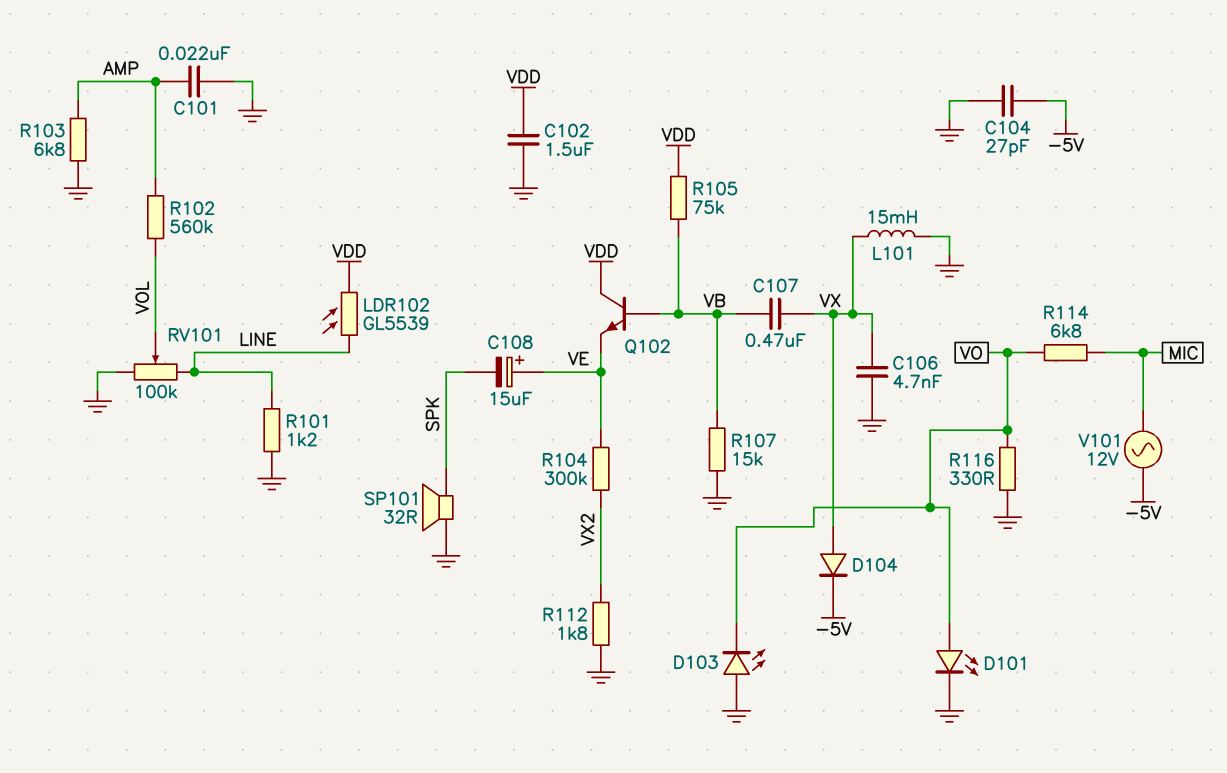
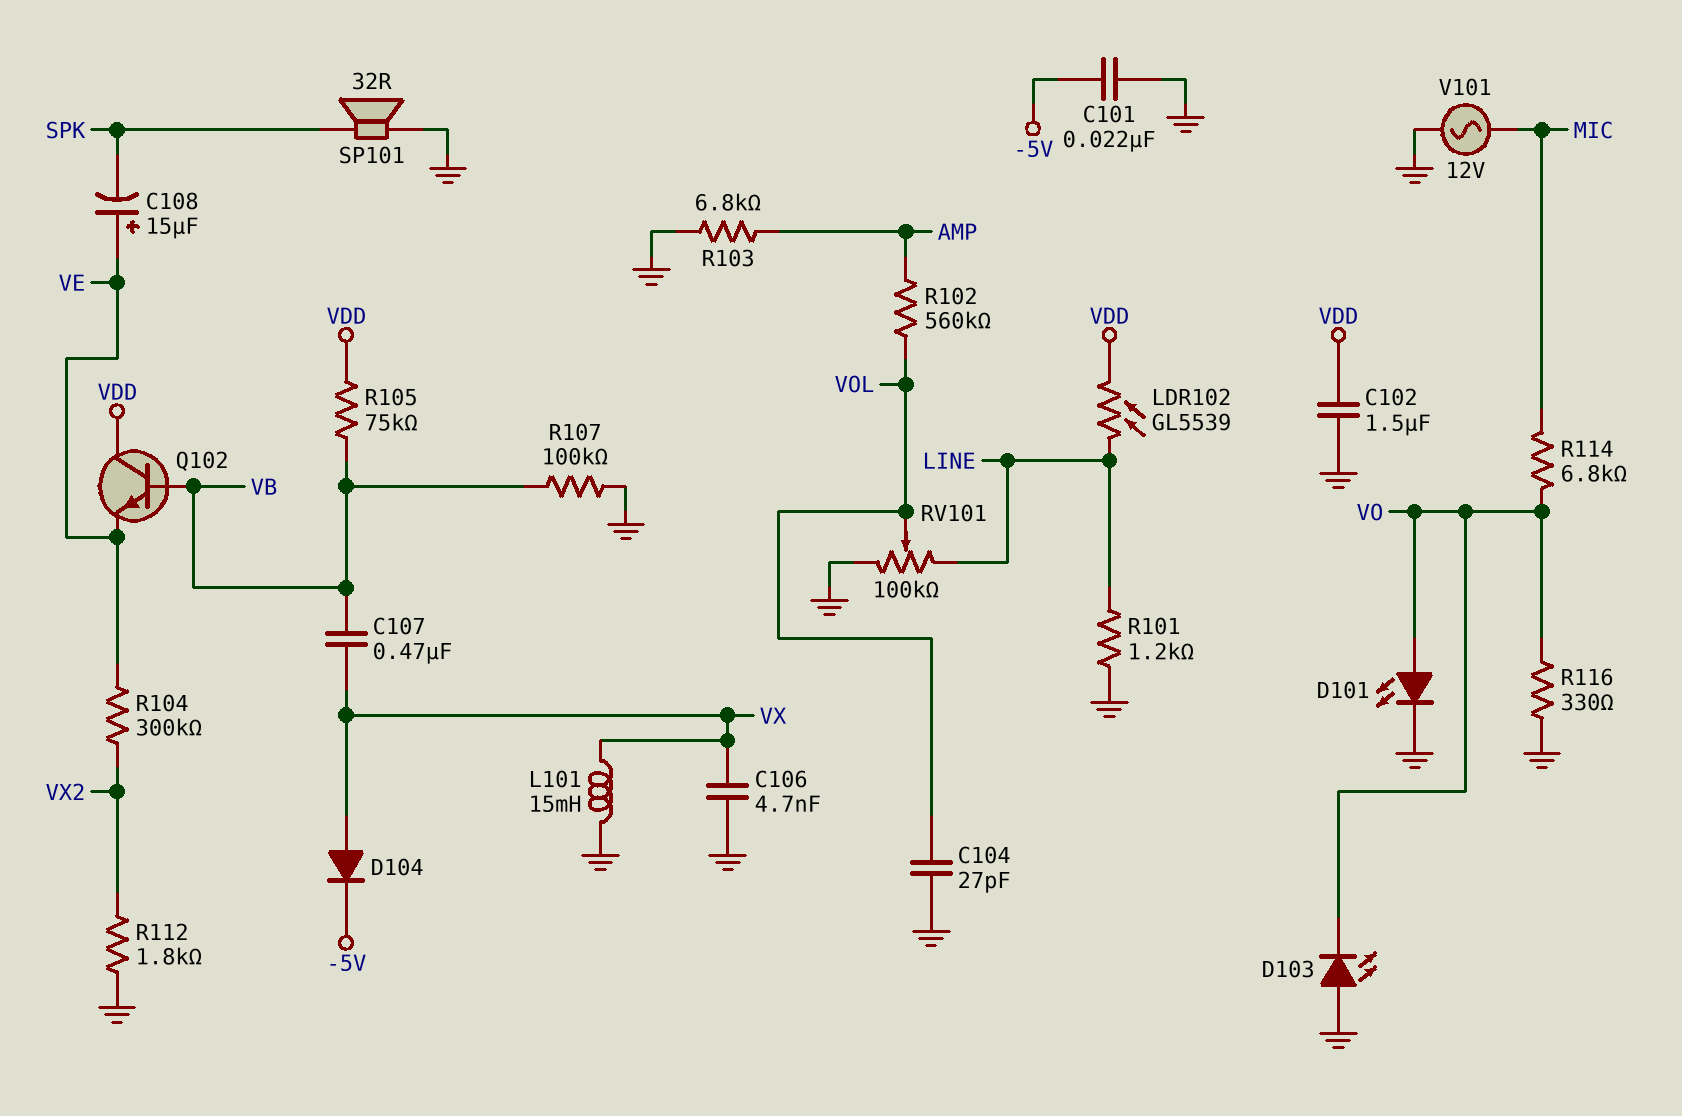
C101: 22nF (AMP, GND) -> 22nF (-5V, GND)
C104: 27pF (-5V, GND) -> 27pF (GND, VOL)
R107: 15k (GND, VB) -> 100k (GND, VB)
V101: AC 12V (-5V, MIC) -> AC 12V (GND, MIC)

